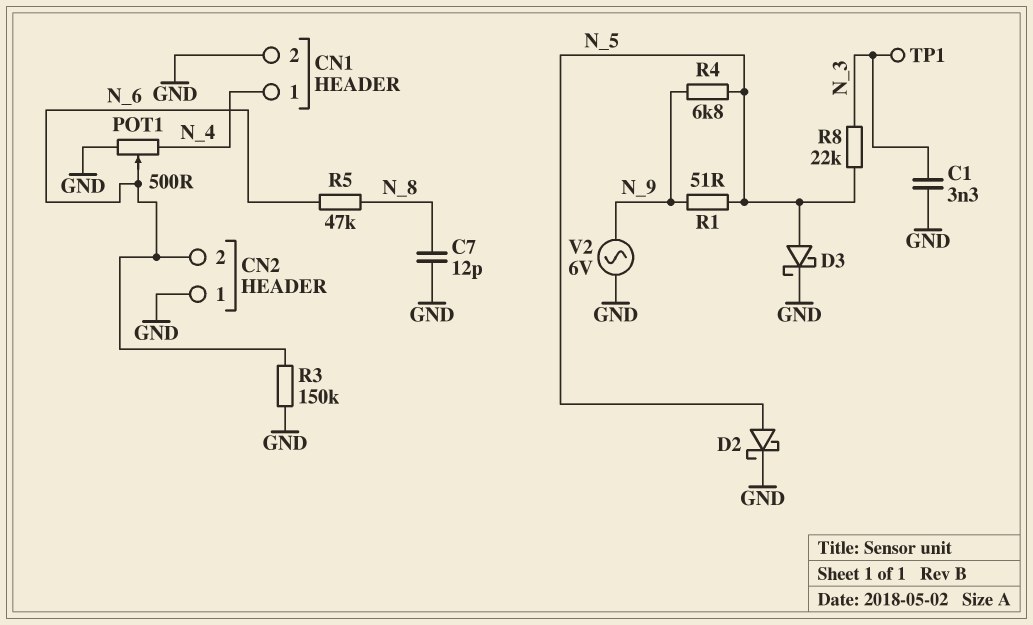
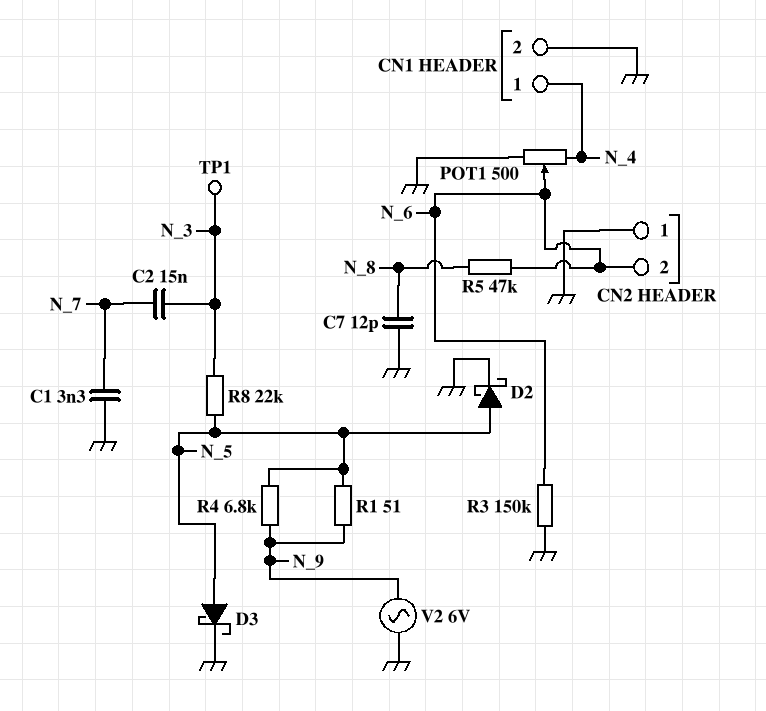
C1: 3.3nF (GND, N_3) -> 3.3nF (GND, N_7)
C2: none -> 15nF (N_3, N_7)

